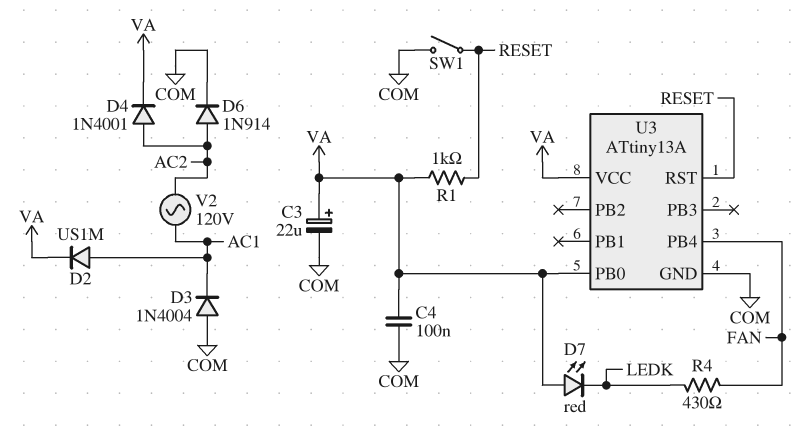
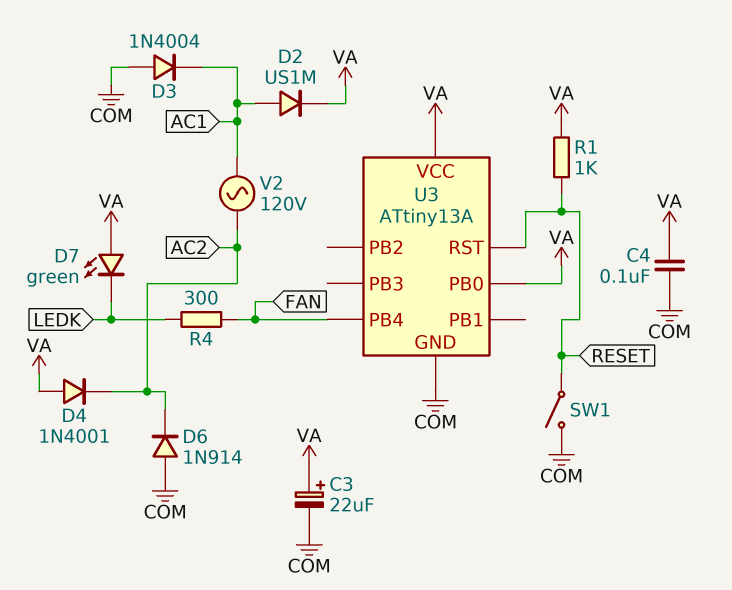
D4: diode 1N4001 (A AC2, K VA) -> diode 1N4001 (A VA, K AC2)
D6: diode 1N914 (A AC2, K COM) -> diode 1N914 (A COM, K AC2)
D7: LED red (A VA, K LEDK) -> LED green (A VA, K LEDK)
R4: 430 (FAN, LEDK) -> 300 (FAN, LEDK)

